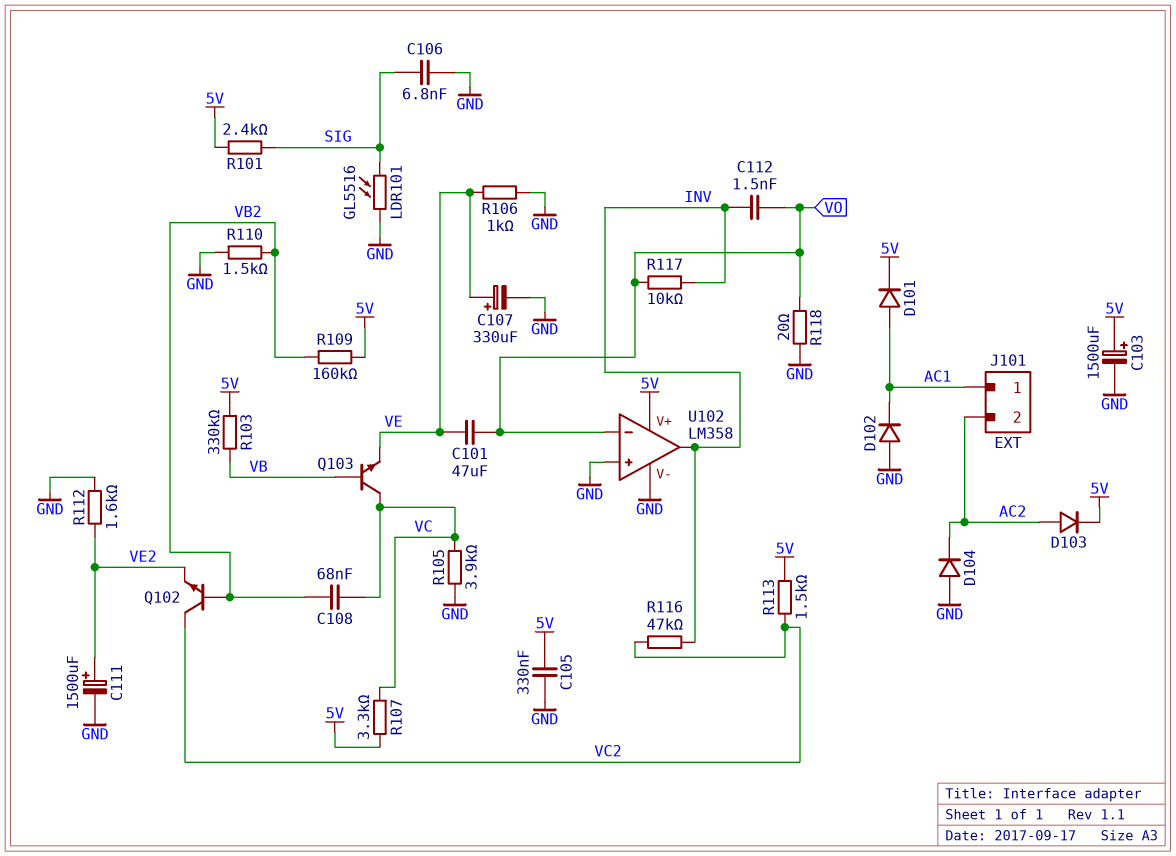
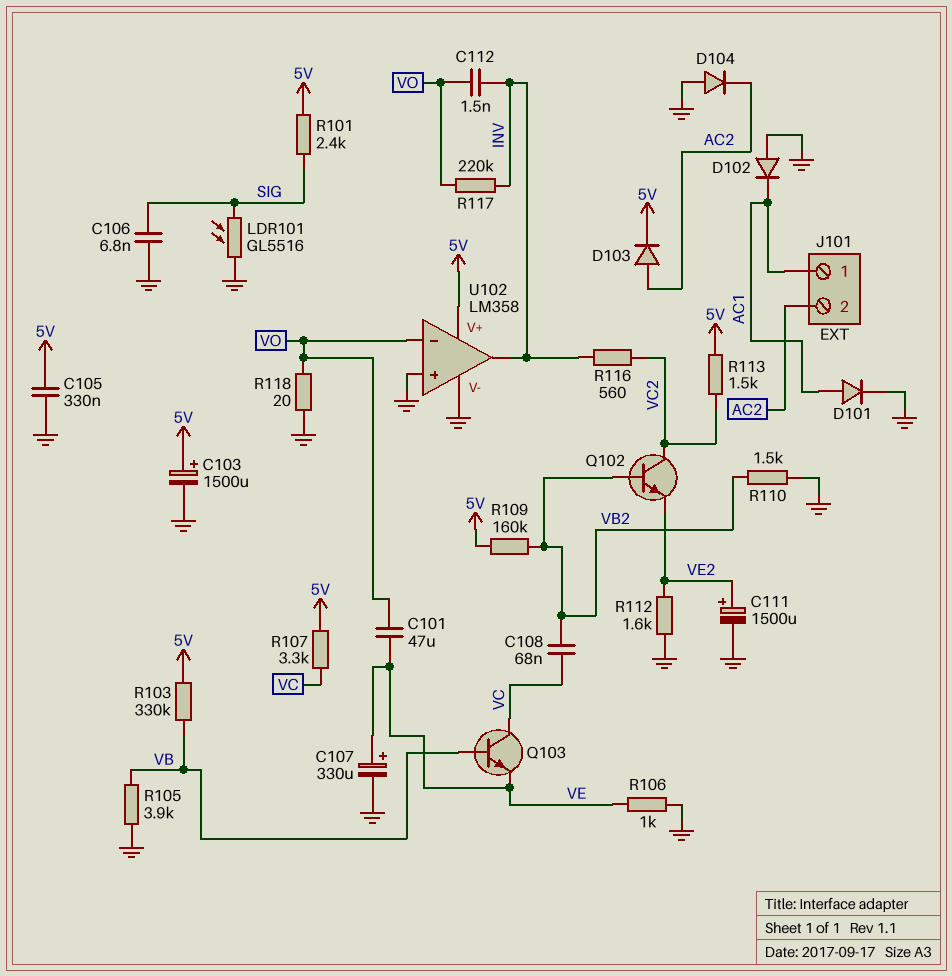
D101: diode (A AC1, K 5V) -> diode (A AC1, K GND)
R105: 3.9k (GND, VC) -> 3.9k (GND, VB)
R116: 47k (INV, VC2) -> 560 (INV, VC2)
R117: 10k (INV, VO) -> 220k (INV, VO)

